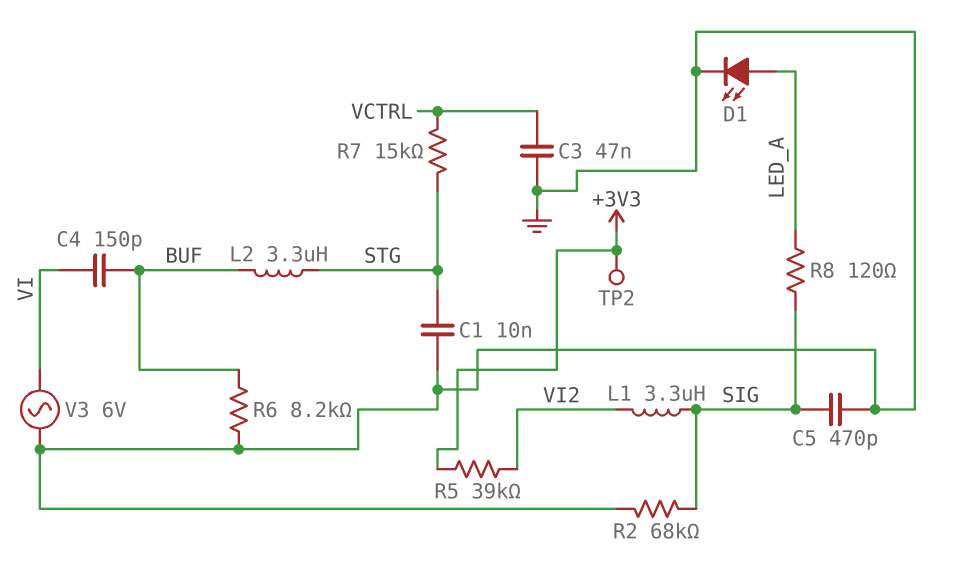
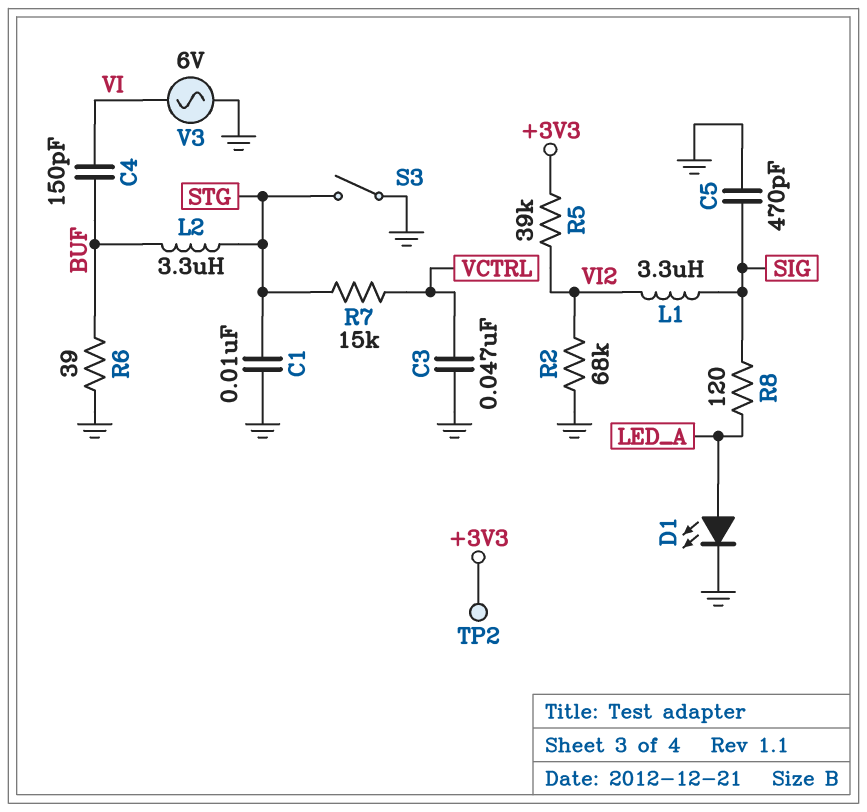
R2: 68k (GND, SIG) -> 68k (GND, VI2)
R6: 8.2k (BUF, GND) -> 39 (BUF, GND)
S3: none -> switch (GND, STG)

